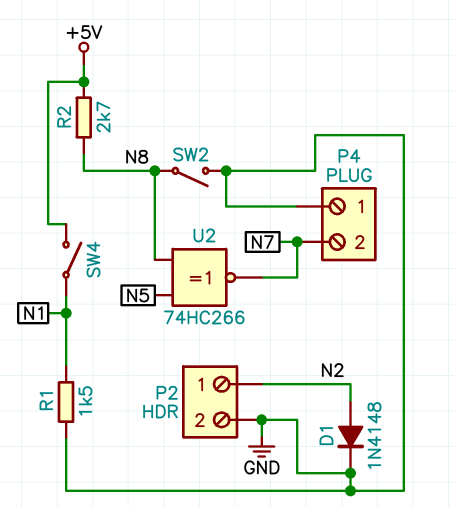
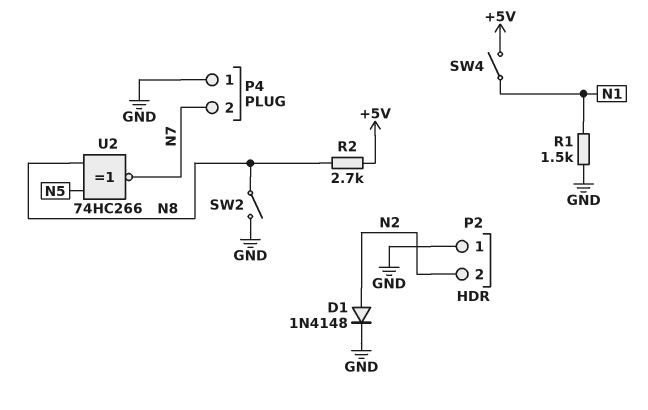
P2 pin 1: N2 -> GND
P2 pin 2: GND -> N2

